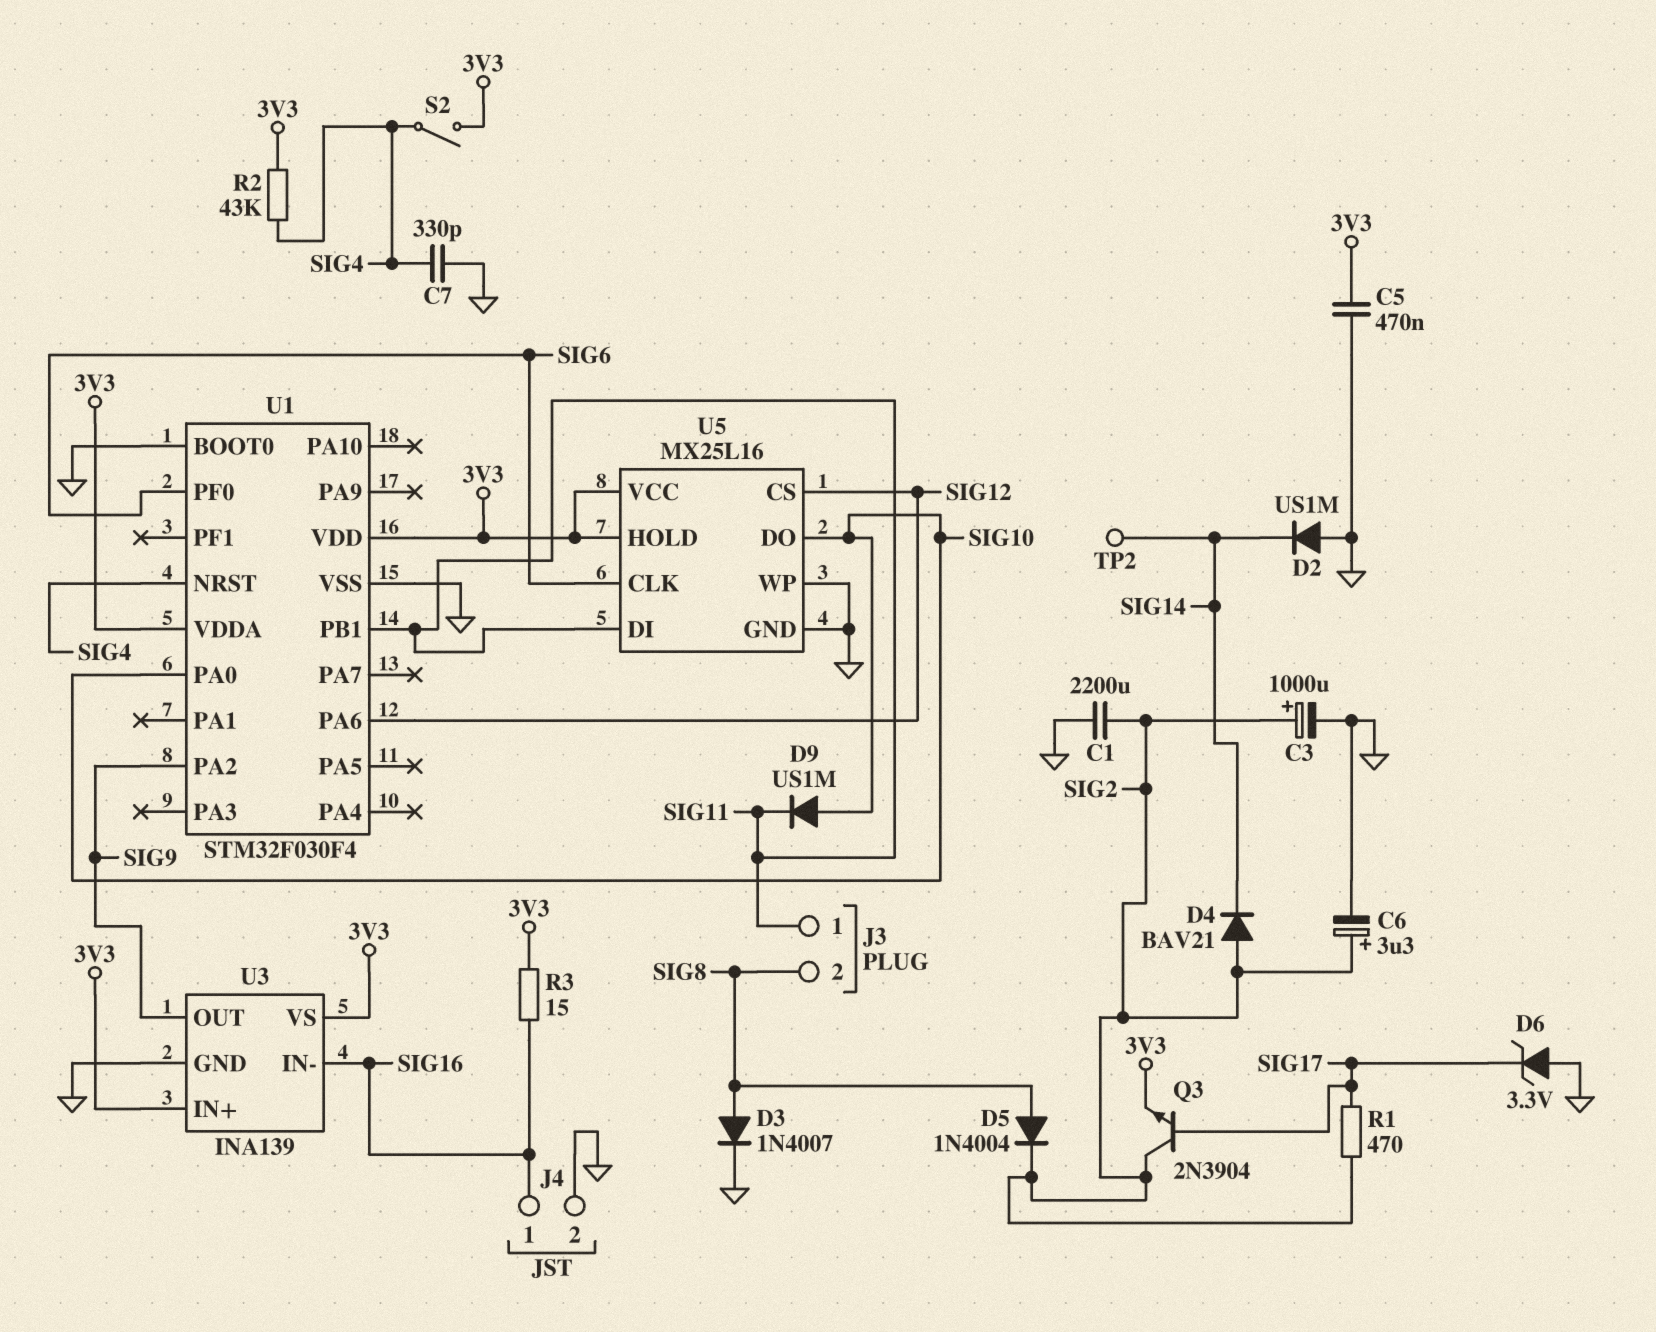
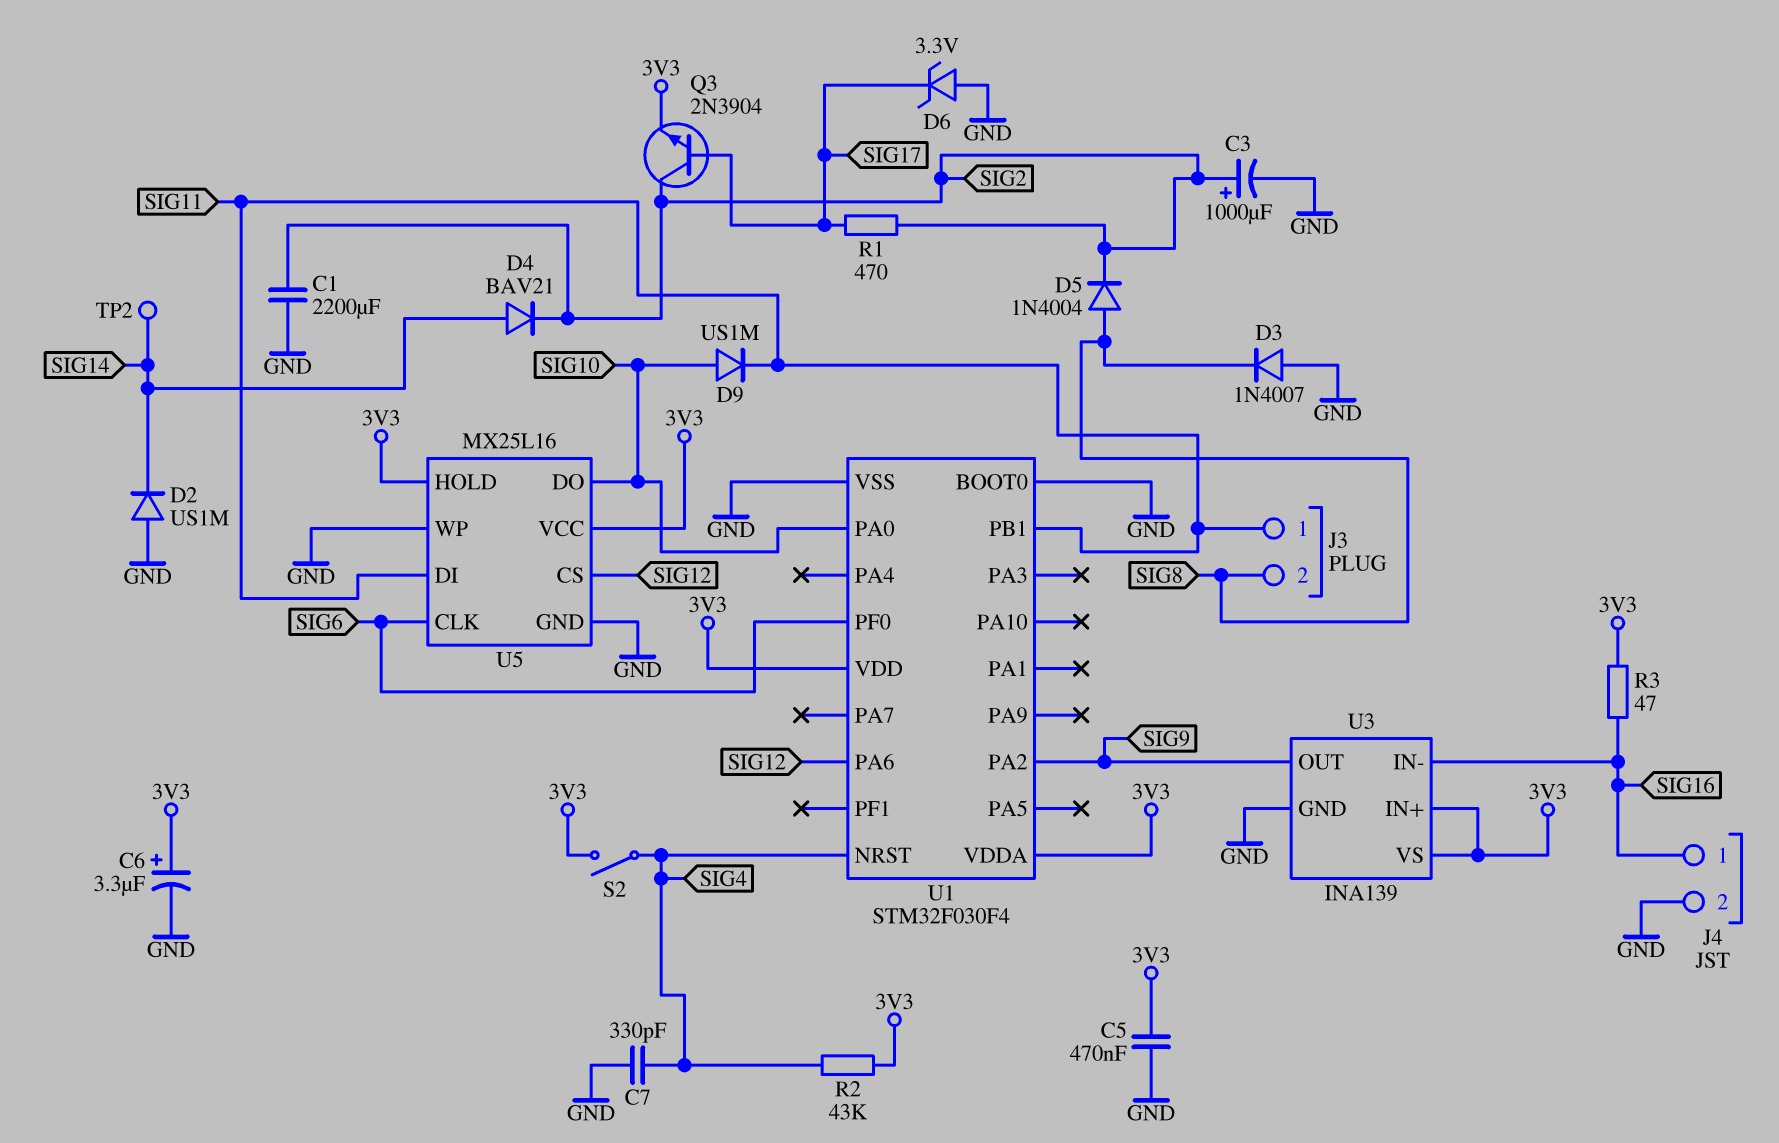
C6: 3.3uF (plus SIG2, minus GND) -> 3.3uF (plus 3V3, minus GND)
D3: diode 1N4007 (A SIG8, K GND) -> diode 1N4007 (A GND, K SIG8)
D4: diode BAV21 (A SIG2, K SIG14) -> diode BAV21 (A SIG14, K SIG2)
R3: 15 (3V3, SIG16) -> 47 (3V3, SIG16)

